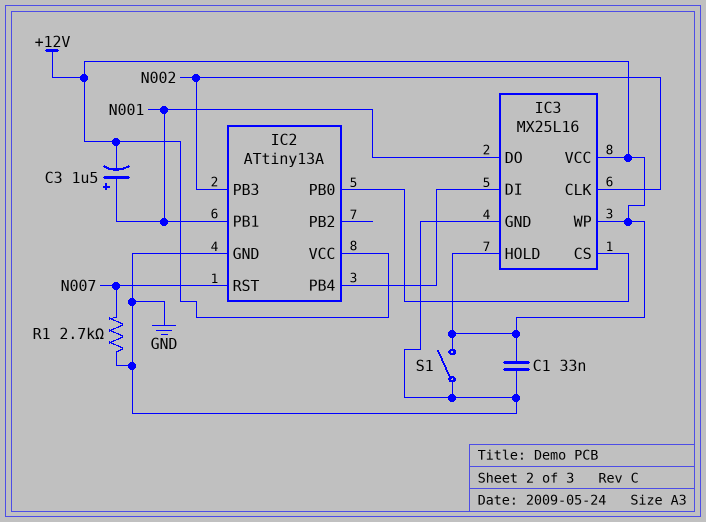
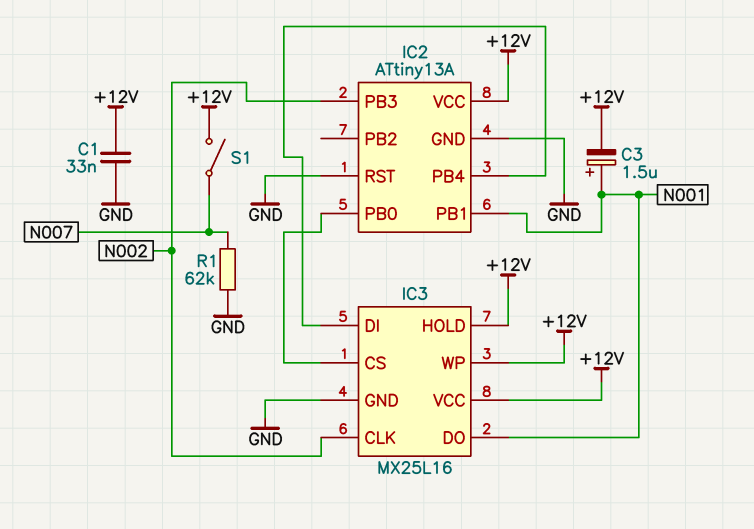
IC2 pin RST: N007 -> GND
R1: 2.7k (GND, N007) -> 62k (GND, N007)
S1: switch (+12V, GND) -> switch (+12V, N007)

